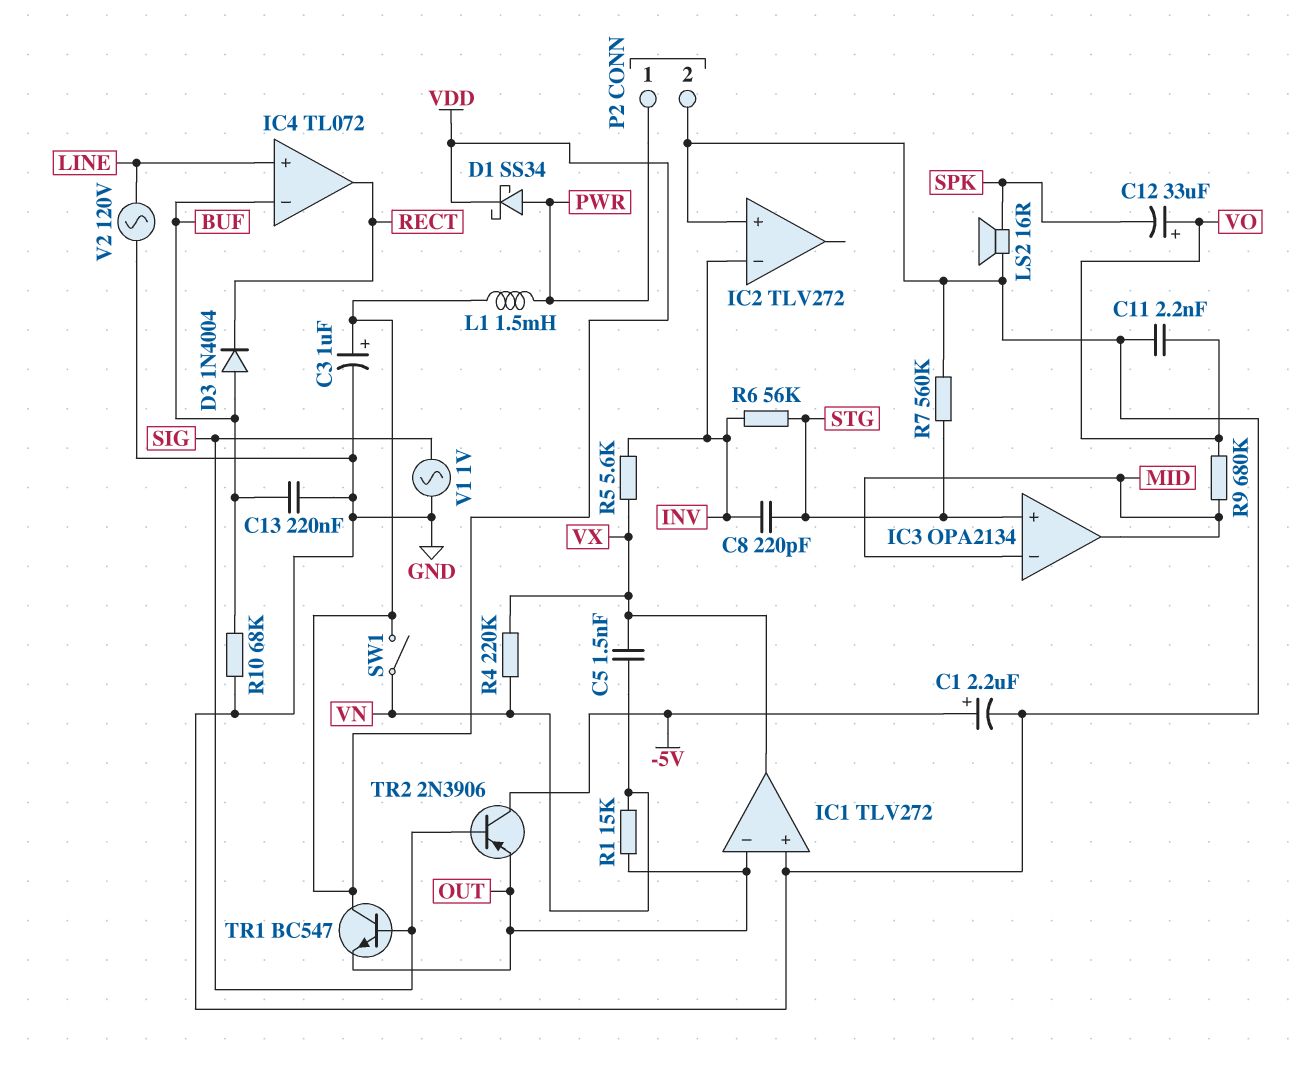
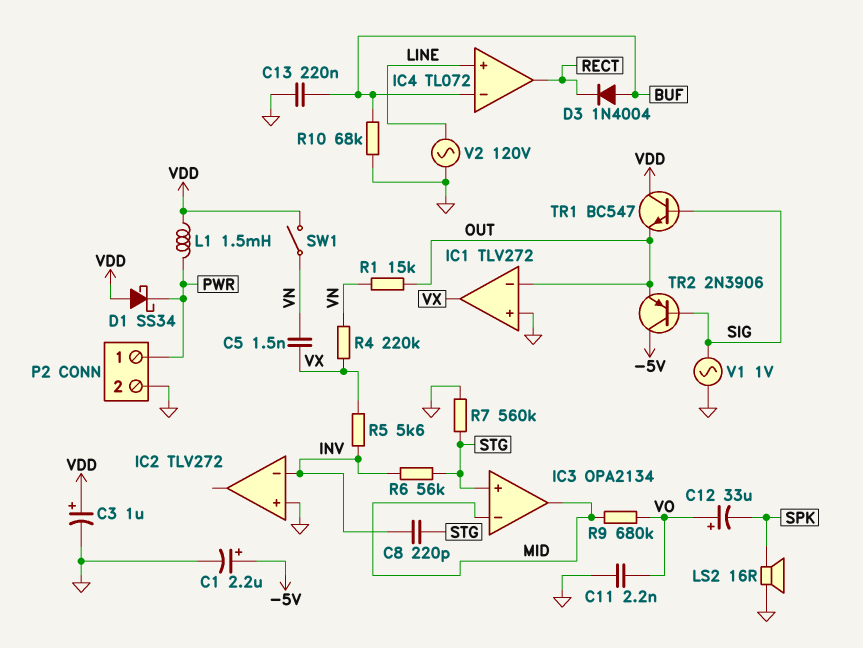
D1: schottky SS34 (A PWR, K VDD) -> schottky SS34 (A VDD, K PWR)

